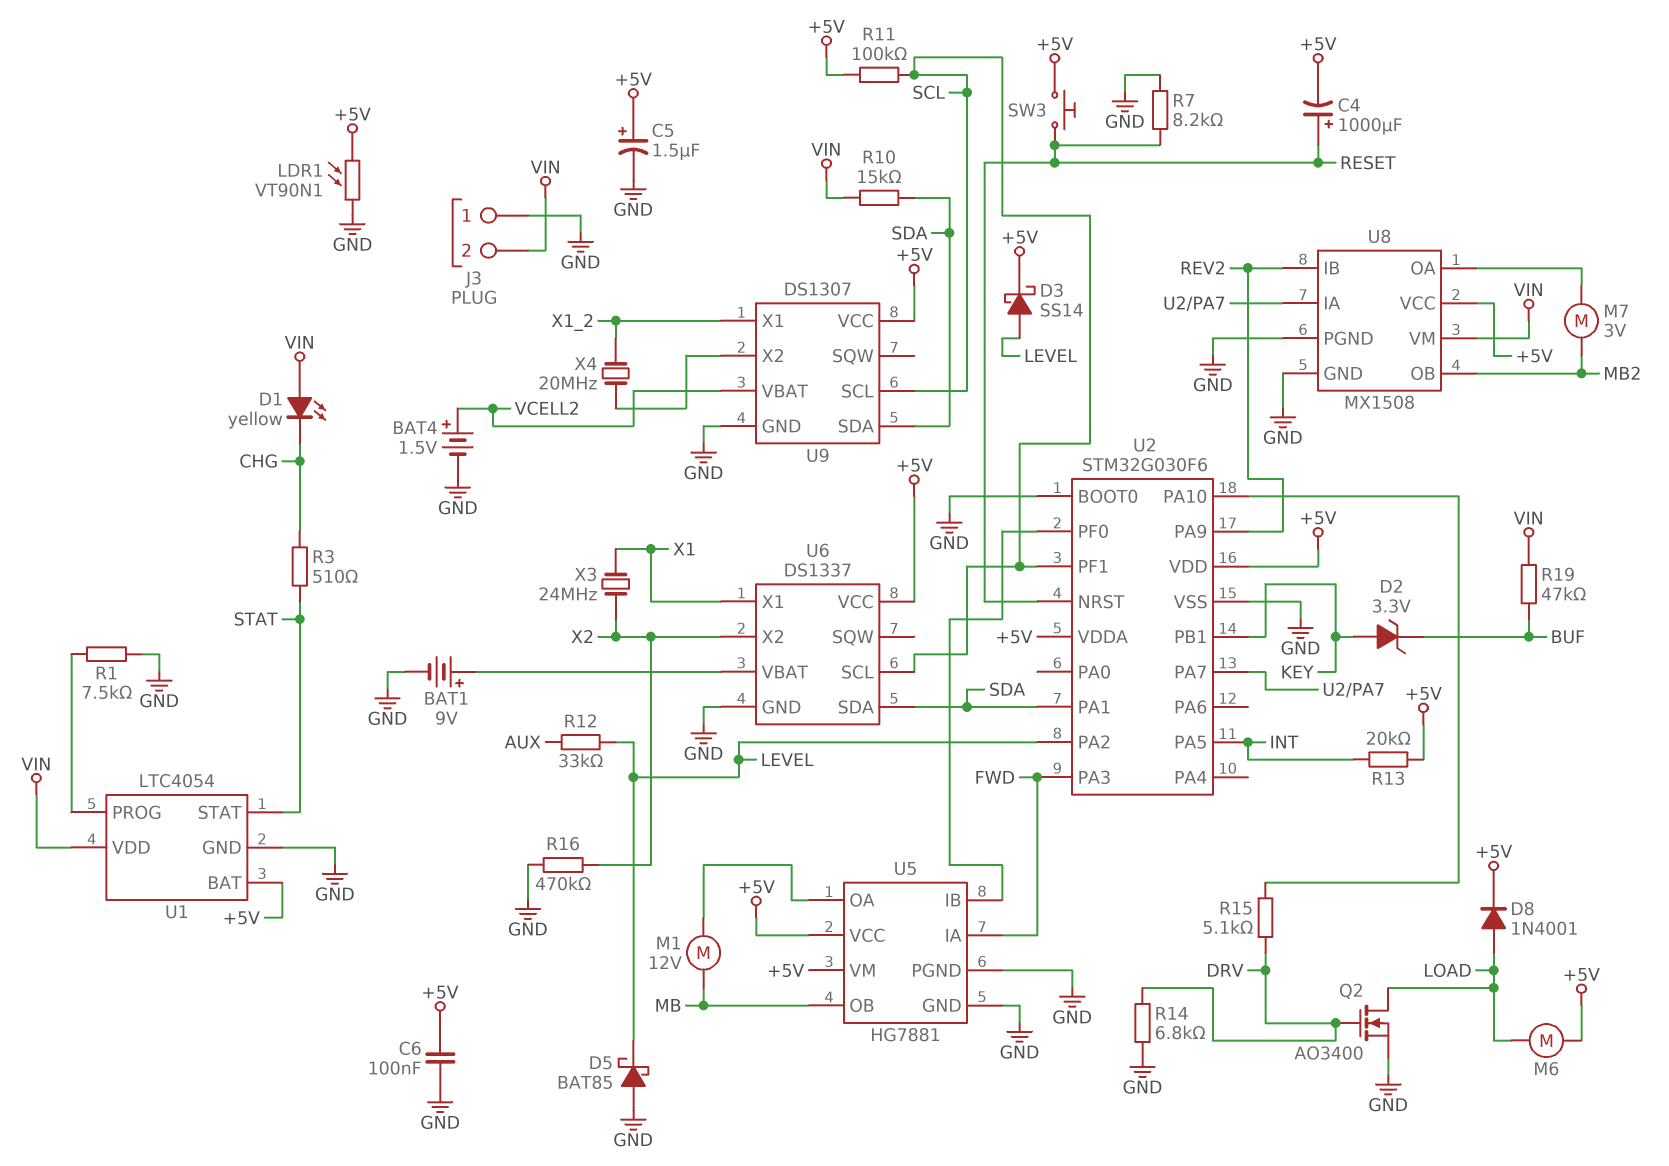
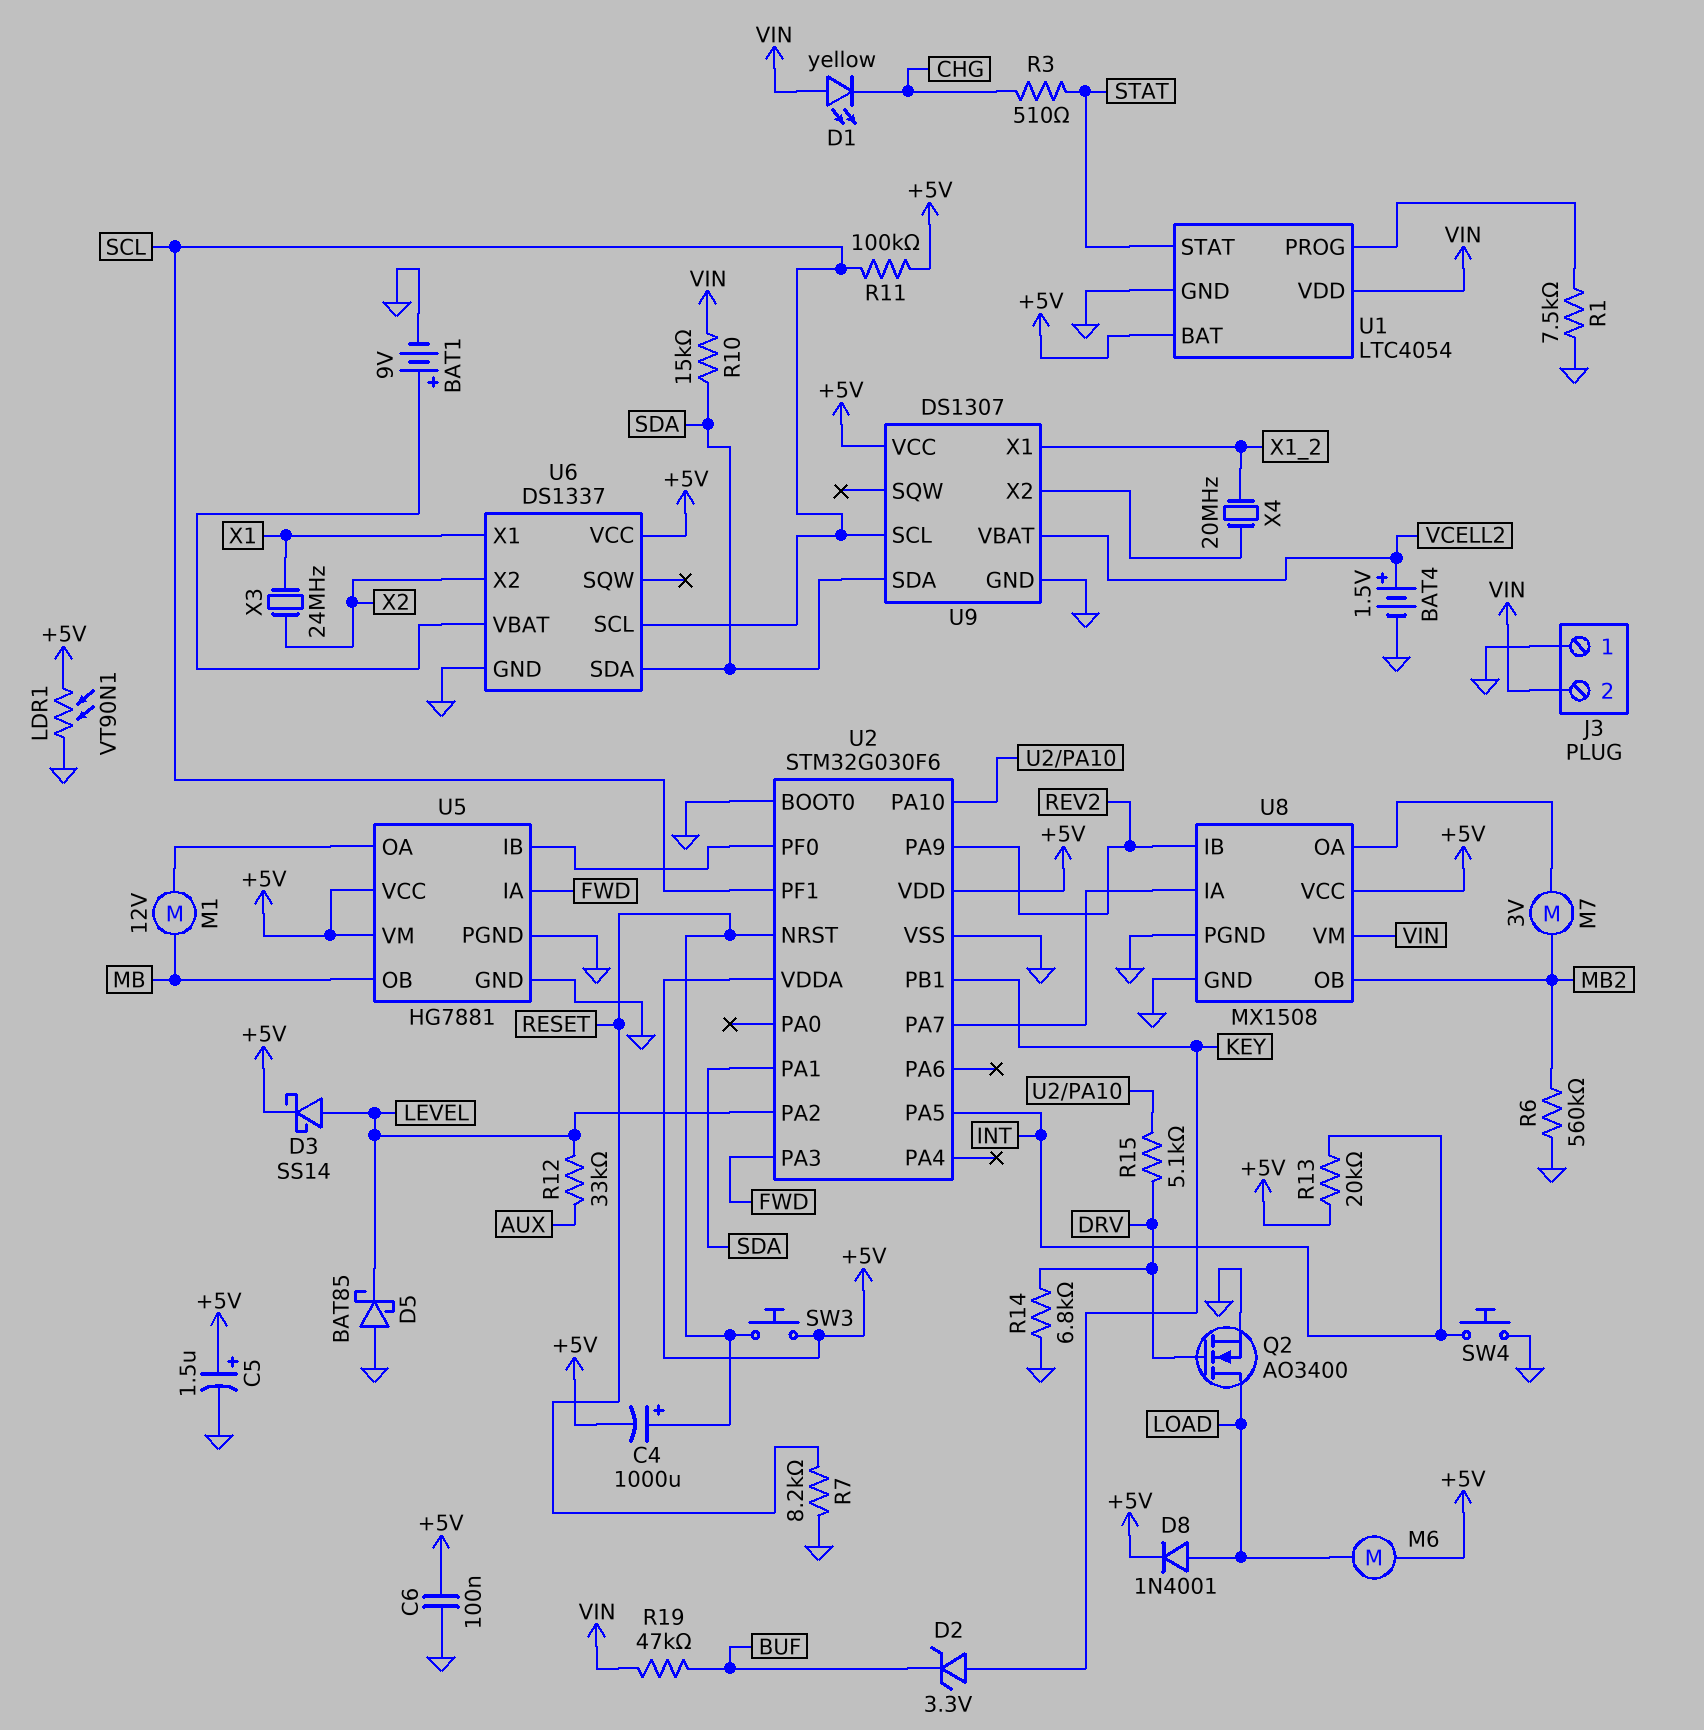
R6: none -> 560k (GND, MB2)
R16: 470k (GND, X2) -> none
SW4: none -> button (GND, INT)

